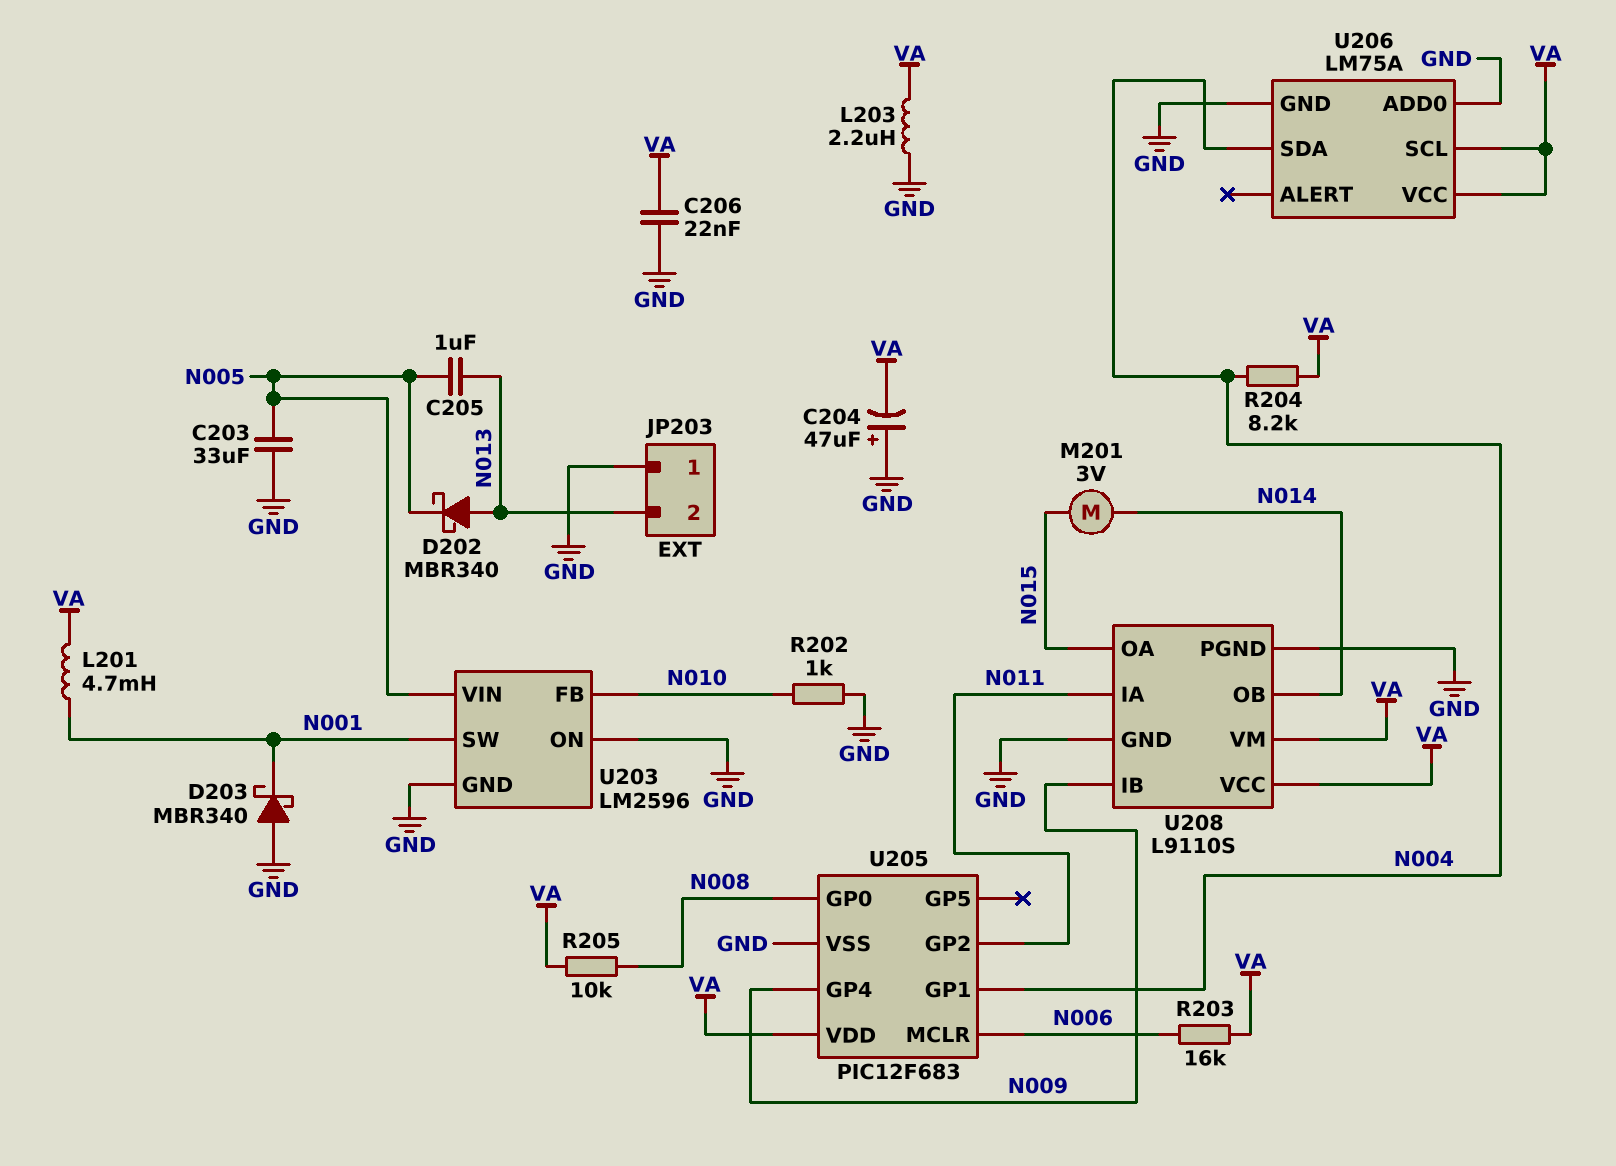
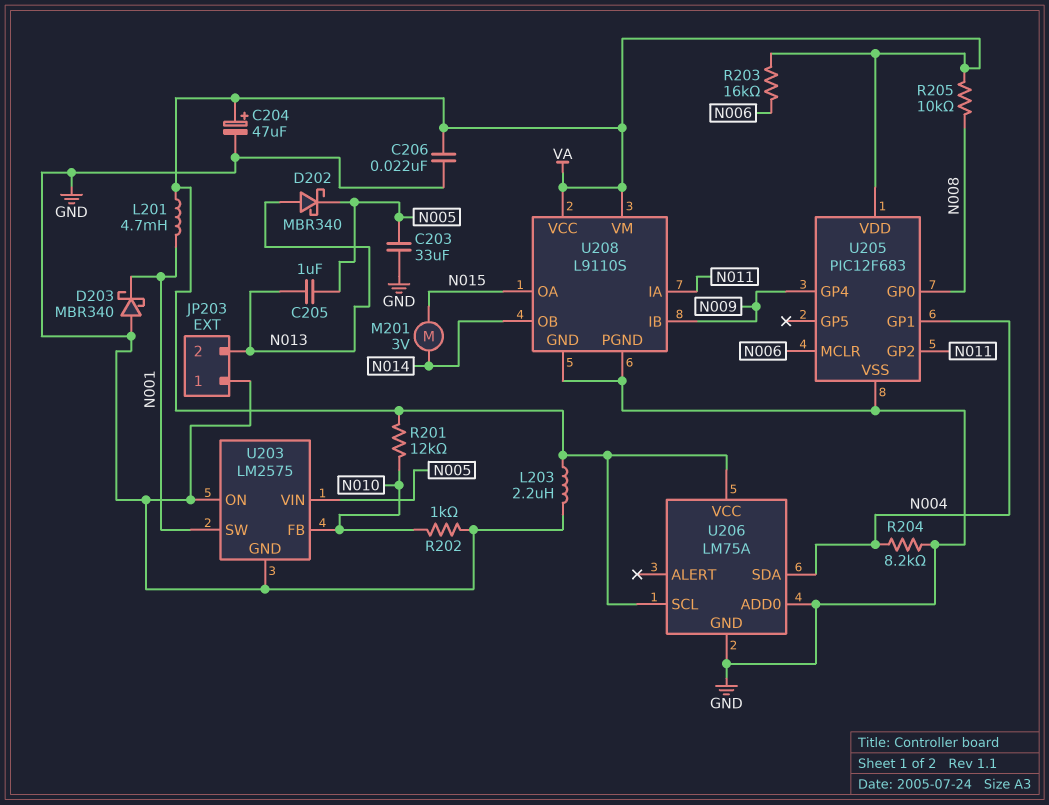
C204: 47uF (plus GND, minus VA) -> 47uF (plus VA, minus GND)
R201: none -> 12k (N010, VA)
R204: 8.2k (N004, VA) -> 8.2k (GND, N004)
U203: LM2596 -> LM2575

